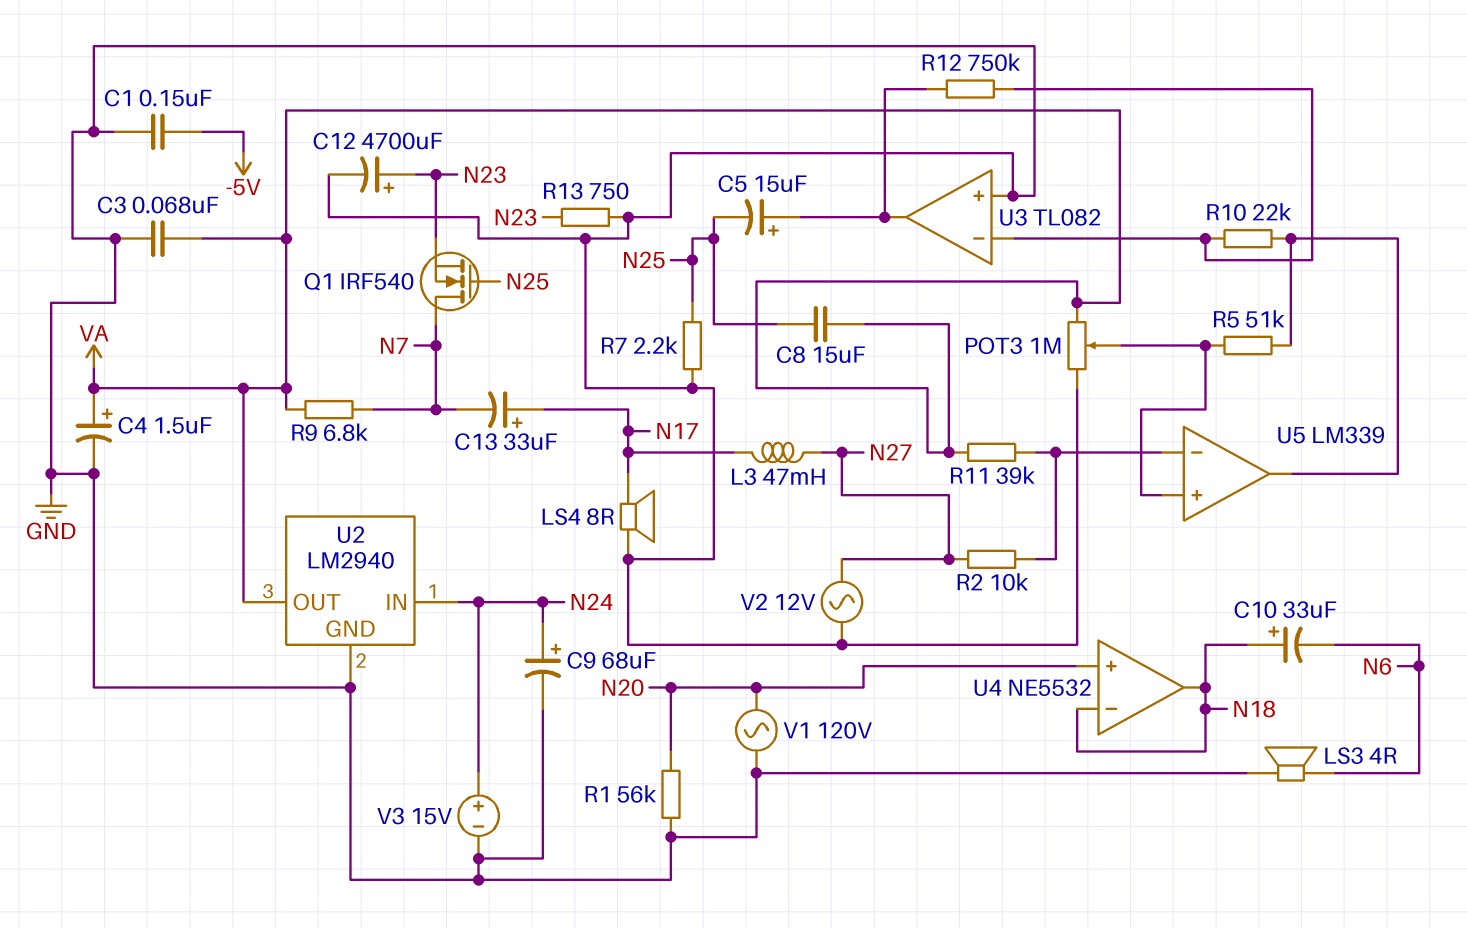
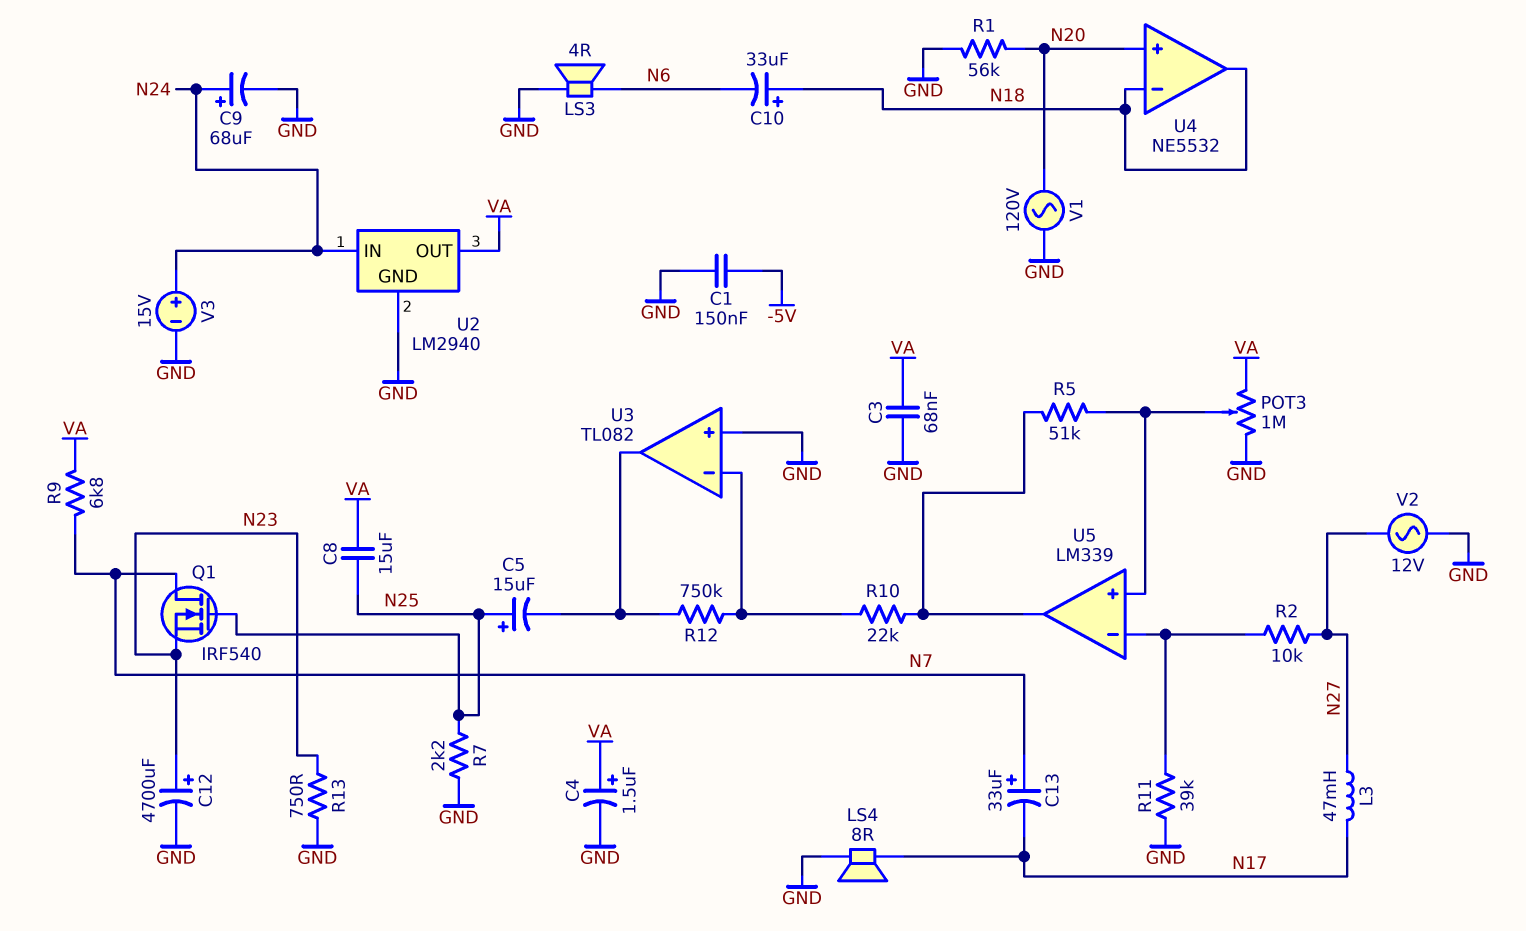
C5: 15uF (plus U3/out, minus N25) -> 15uF (plus N25, minus U3/out)
C13: 33uF (plus N17, minus N7) -> 33uF (plus N7, minus N17)
R11: 39k (U5/in-, VA) -> 39k (GND, U5/in-)

